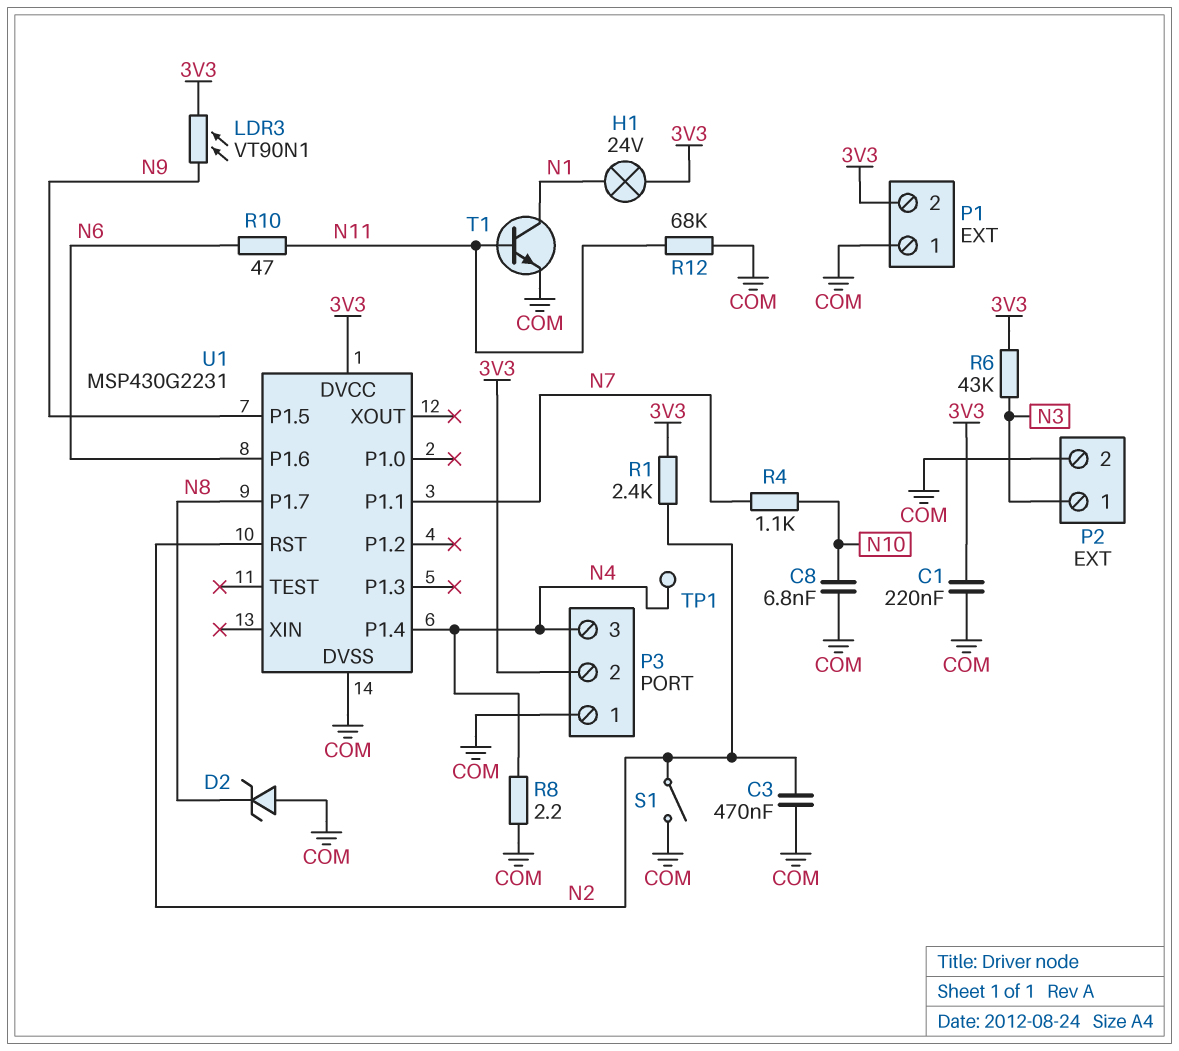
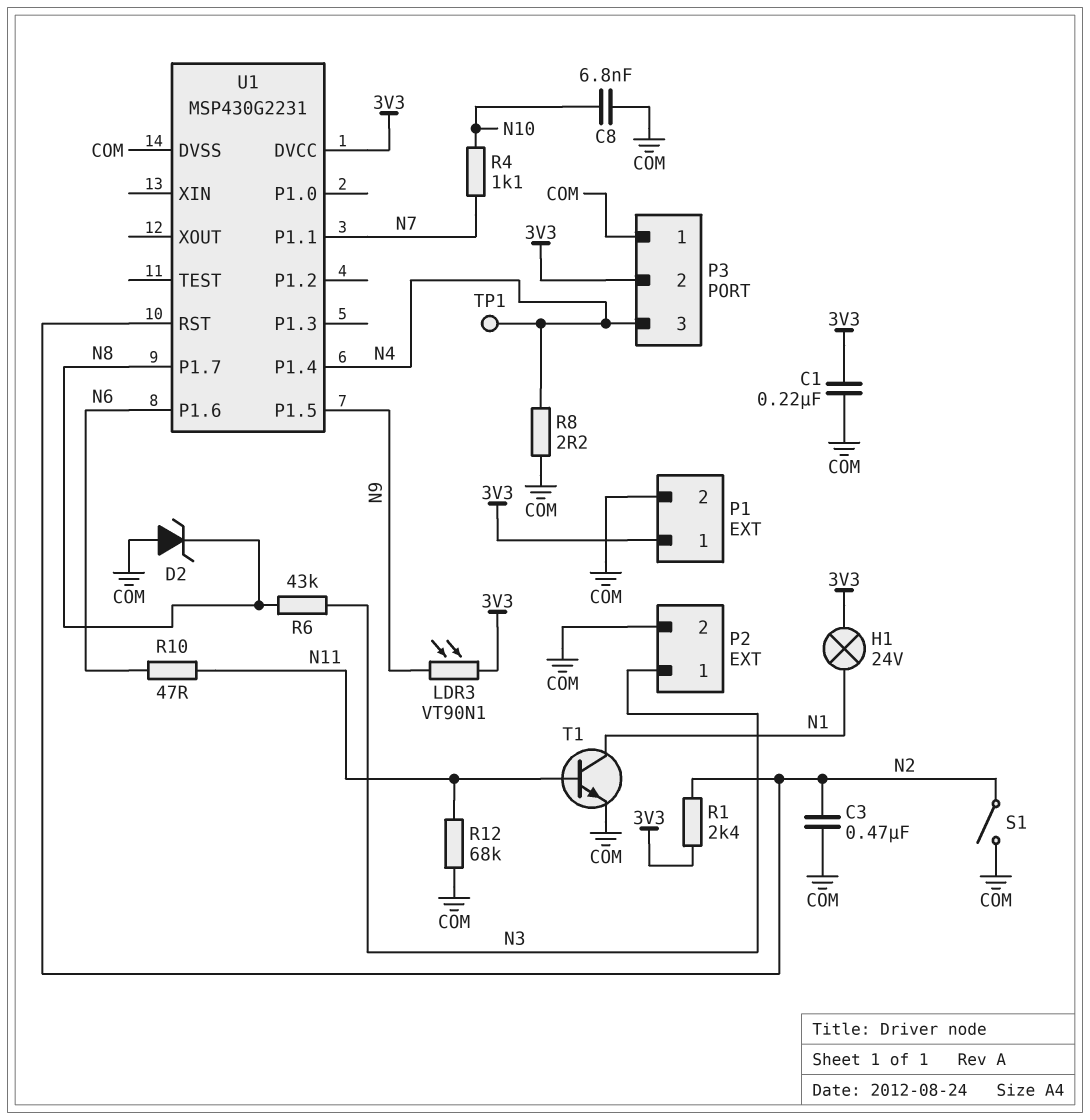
P1 pin 1: COM -> 3V3
P1 pin 2: 3V3 -> COM
R6: 43k (3V3, N3) -> 43k (N3, N8)

